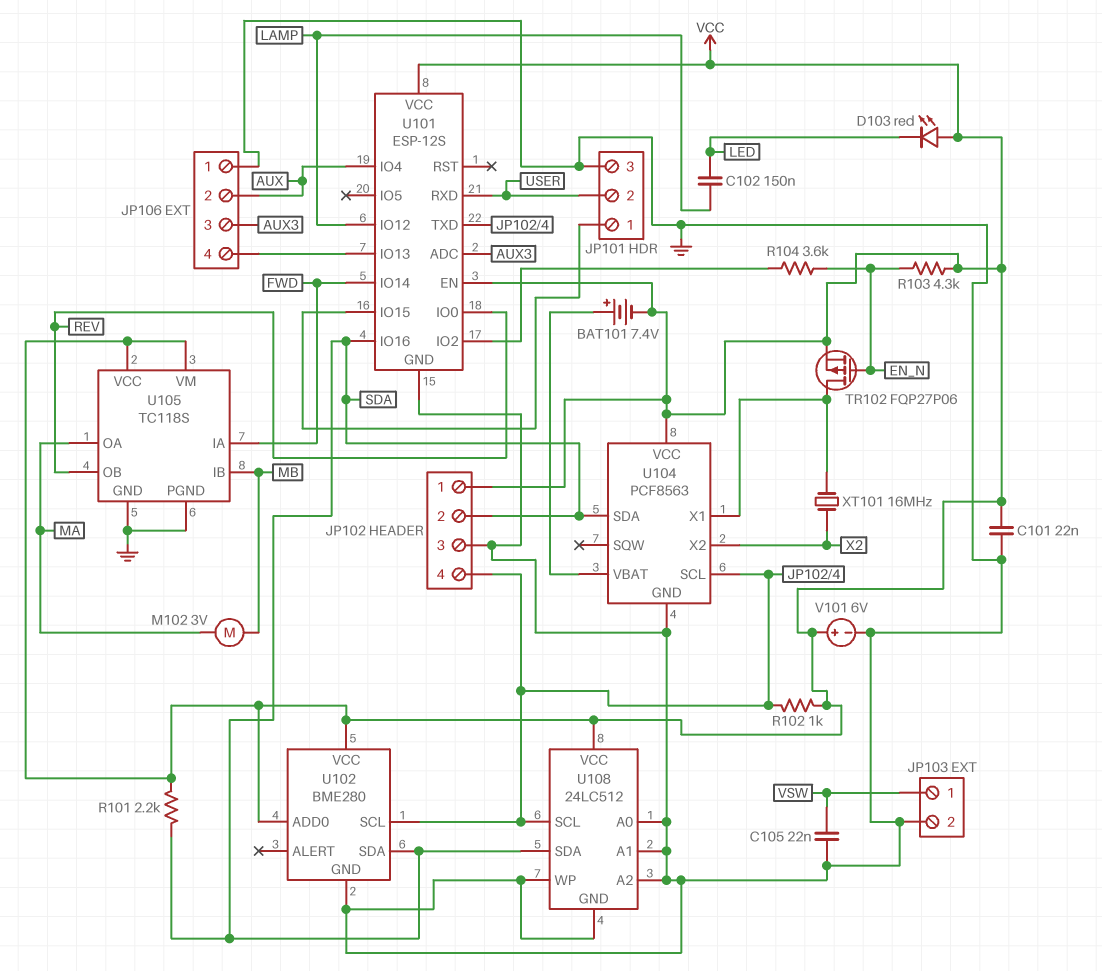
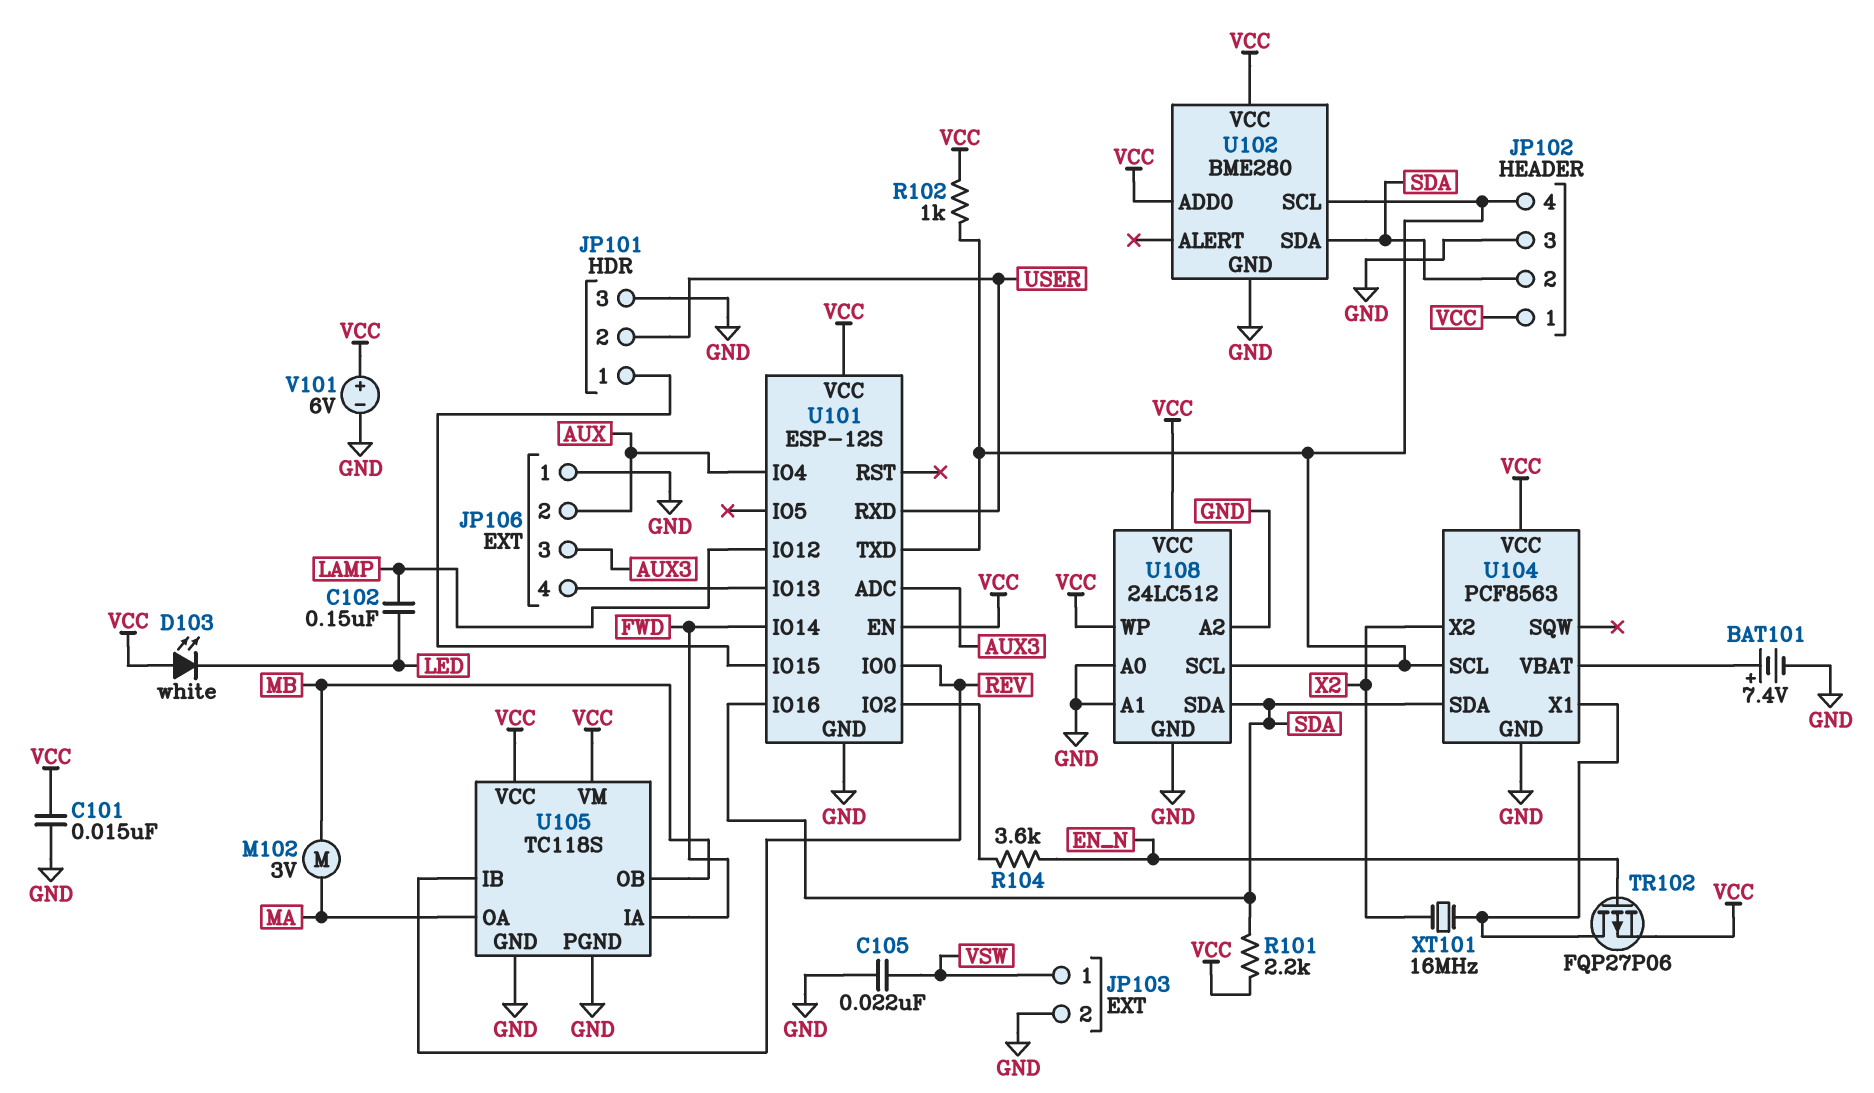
BAT101: 7.4V (plus U104/VBAT, minus VCC) -> 7.4V (plus U104/VBAT, minus GND)
C101: 22nF (GND, VCC) -> 15nF (GND, VCC)
D103: LED red (A VCC, K LED) -> LED white (A VCC, K LED)
R103: 4.3k (EN_N, VCC) -> none
U105 pin IB: MB -> REV
U105 pin OB: REV -> MB
U108 pin WP: GND -> VCC

